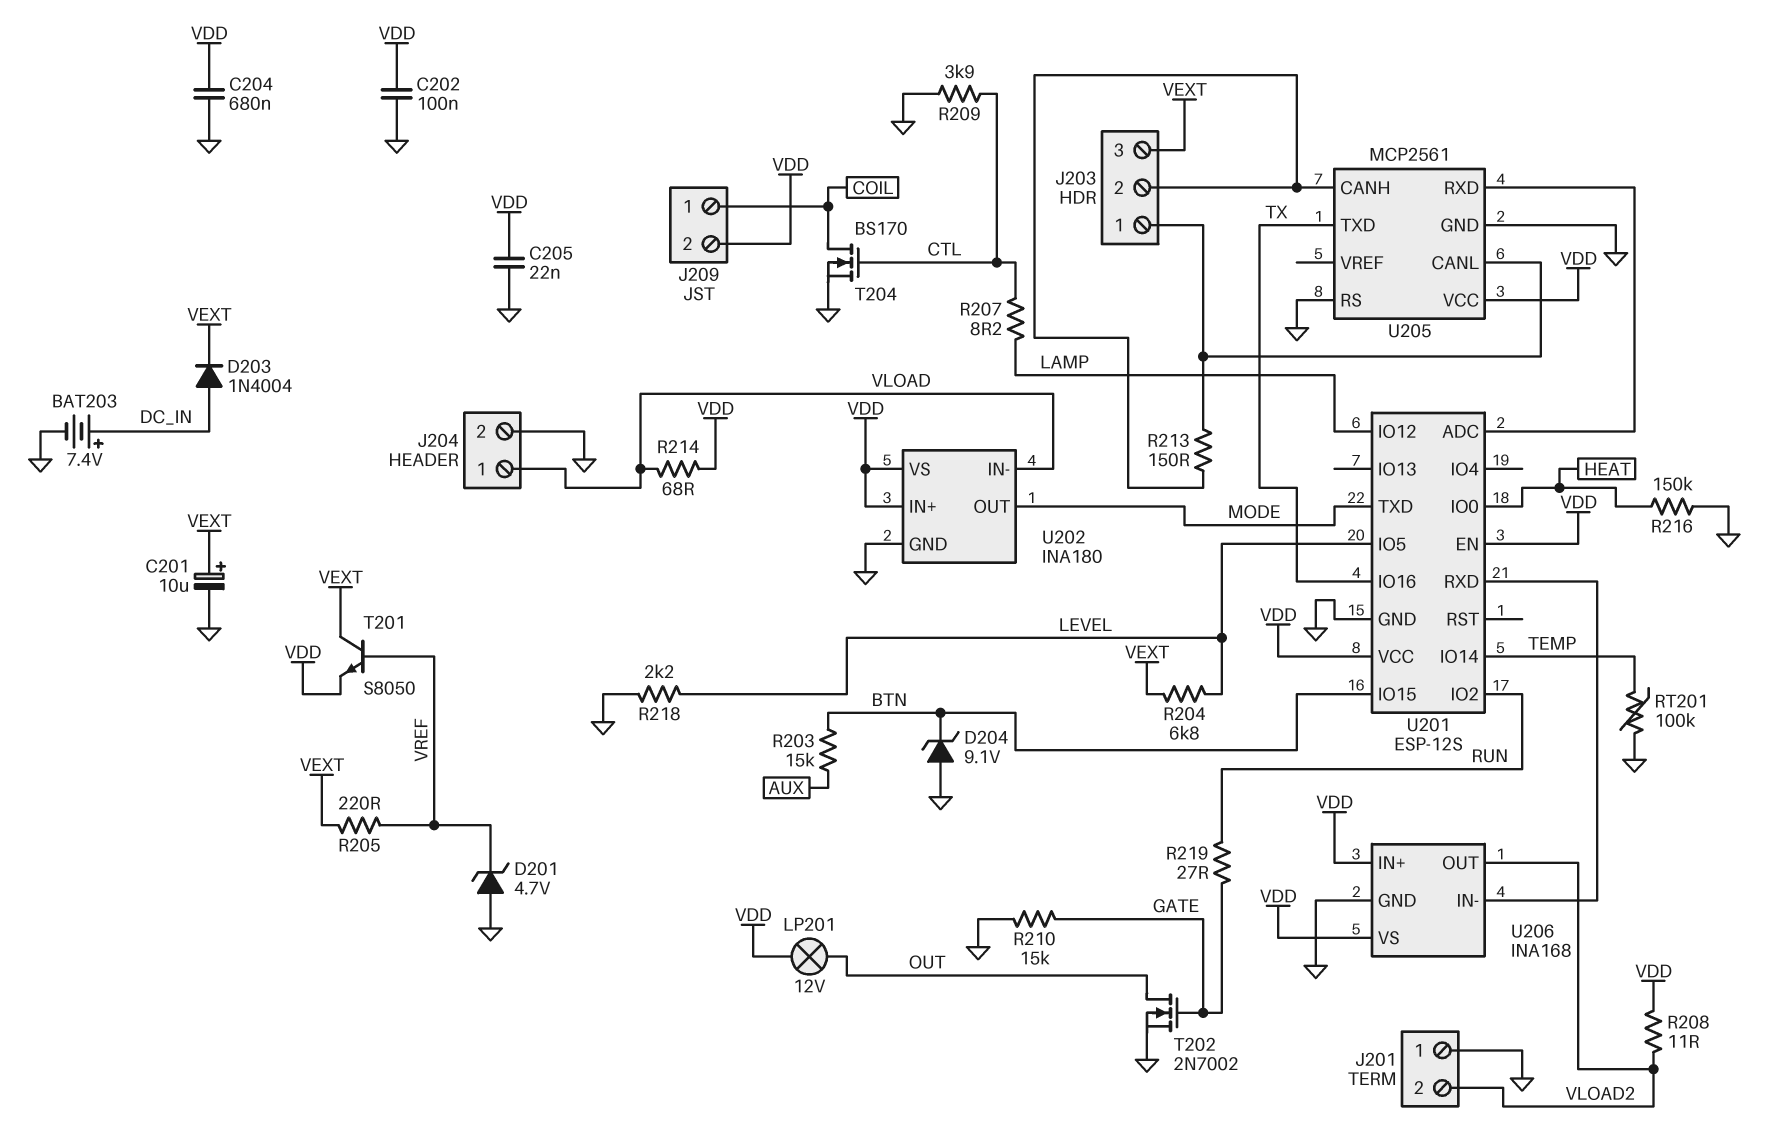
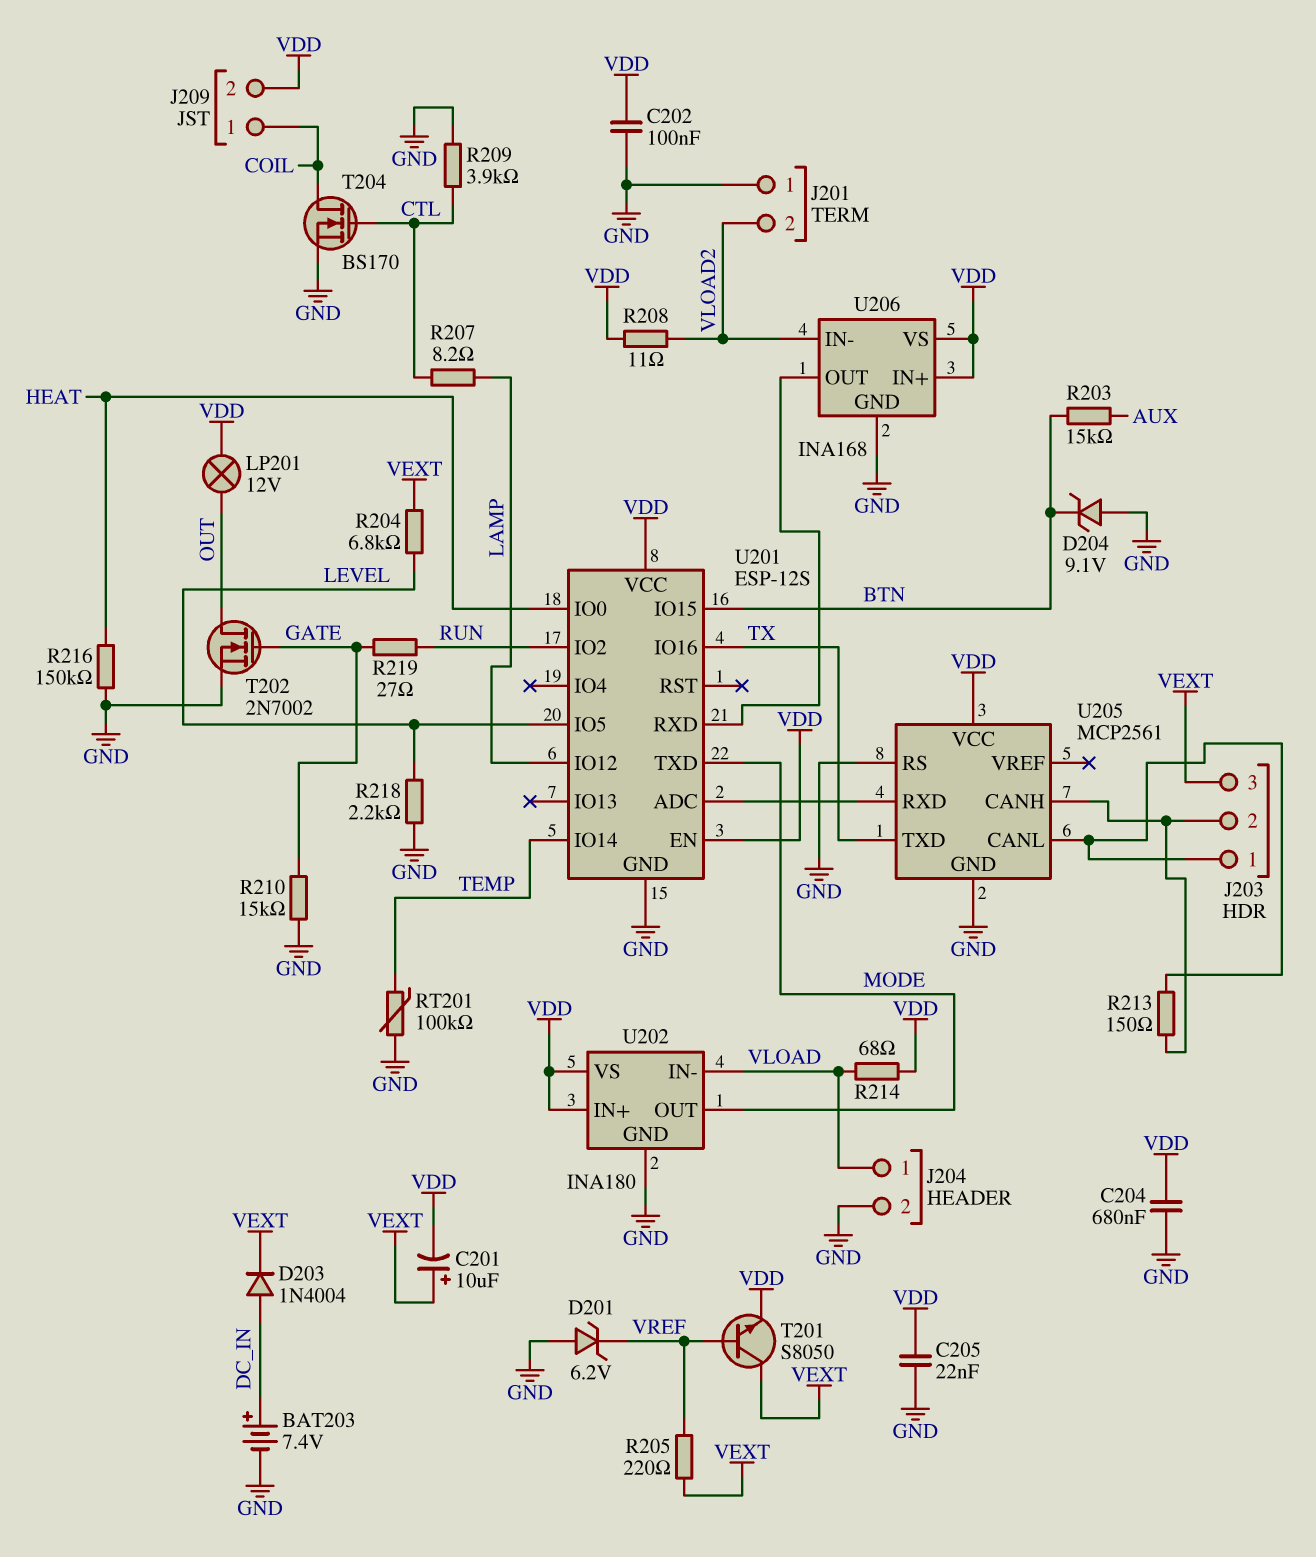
C201: 10uF (plus VEXT, minus GND) -> 10uF (plus VEXT, minus VDD)
D201: zener 4.7V (A GND, K VREF) -> zener 6.2V (A GND, K VREF)
U206 pin IN-: U201/RXD -> VLOAD2
U206 pin OUT: VLOAD2 -> U201/RXD

